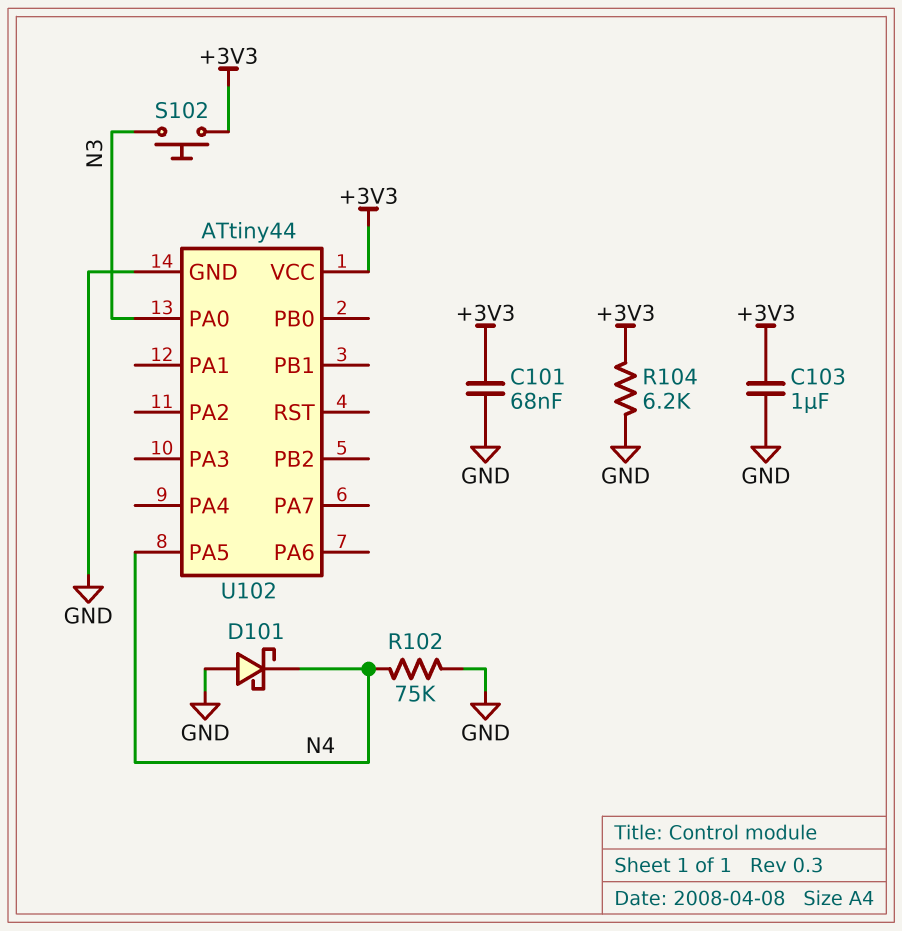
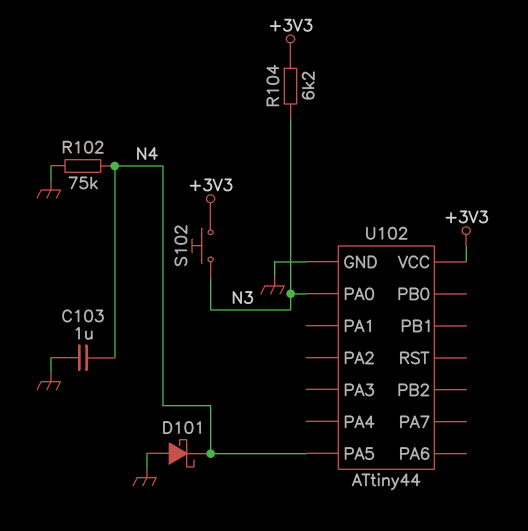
C101: 68nF (+3V3, GND) -> none
C103: 1uF (+3V3, GND) -> 1uF (GND, N4)
R104: 6.2k (+3V3, GND) -> 6.2k (+3V3, N3)

